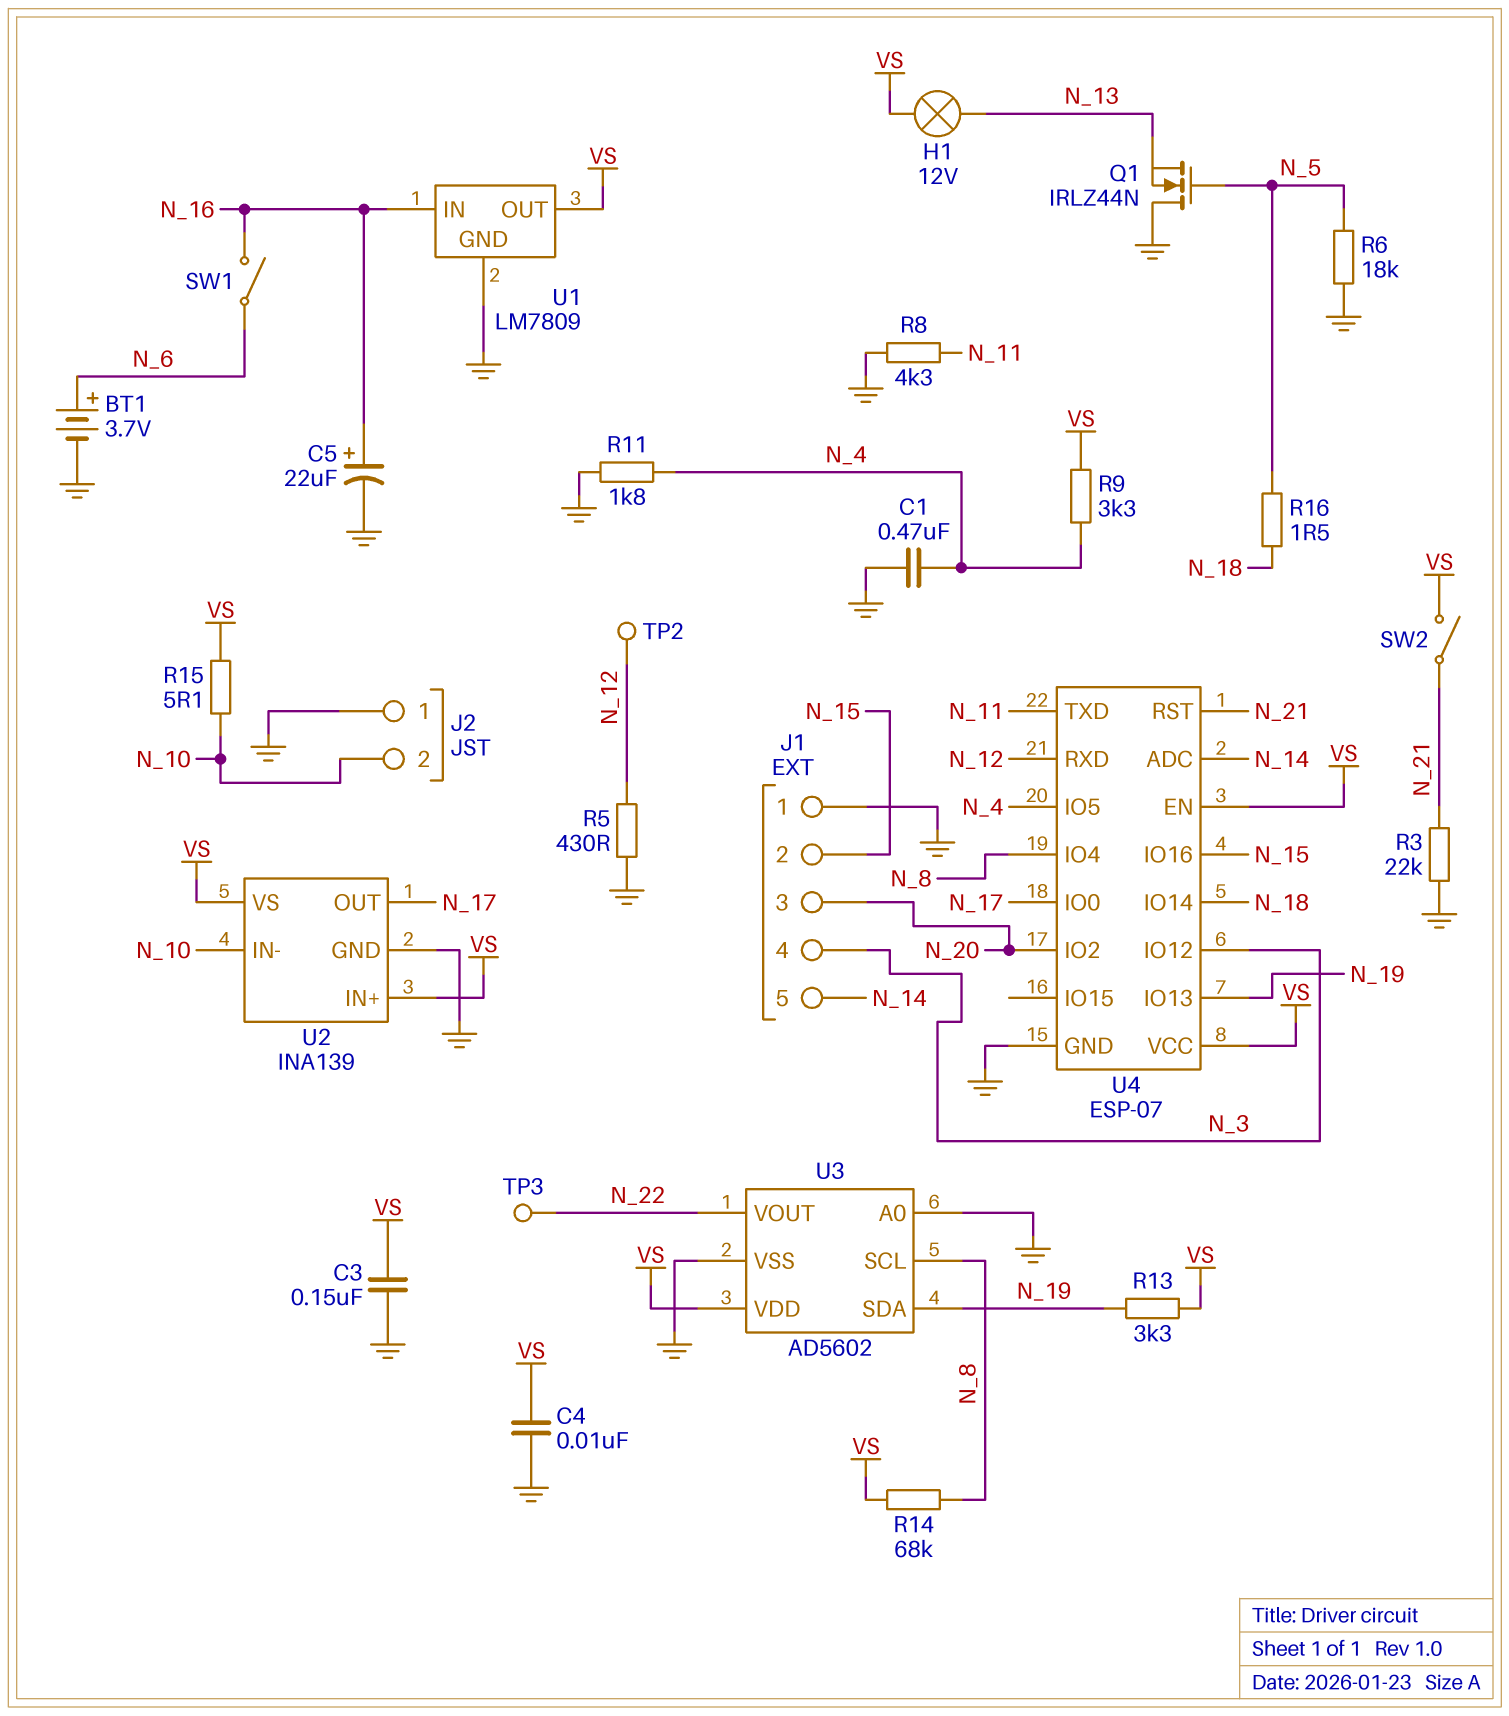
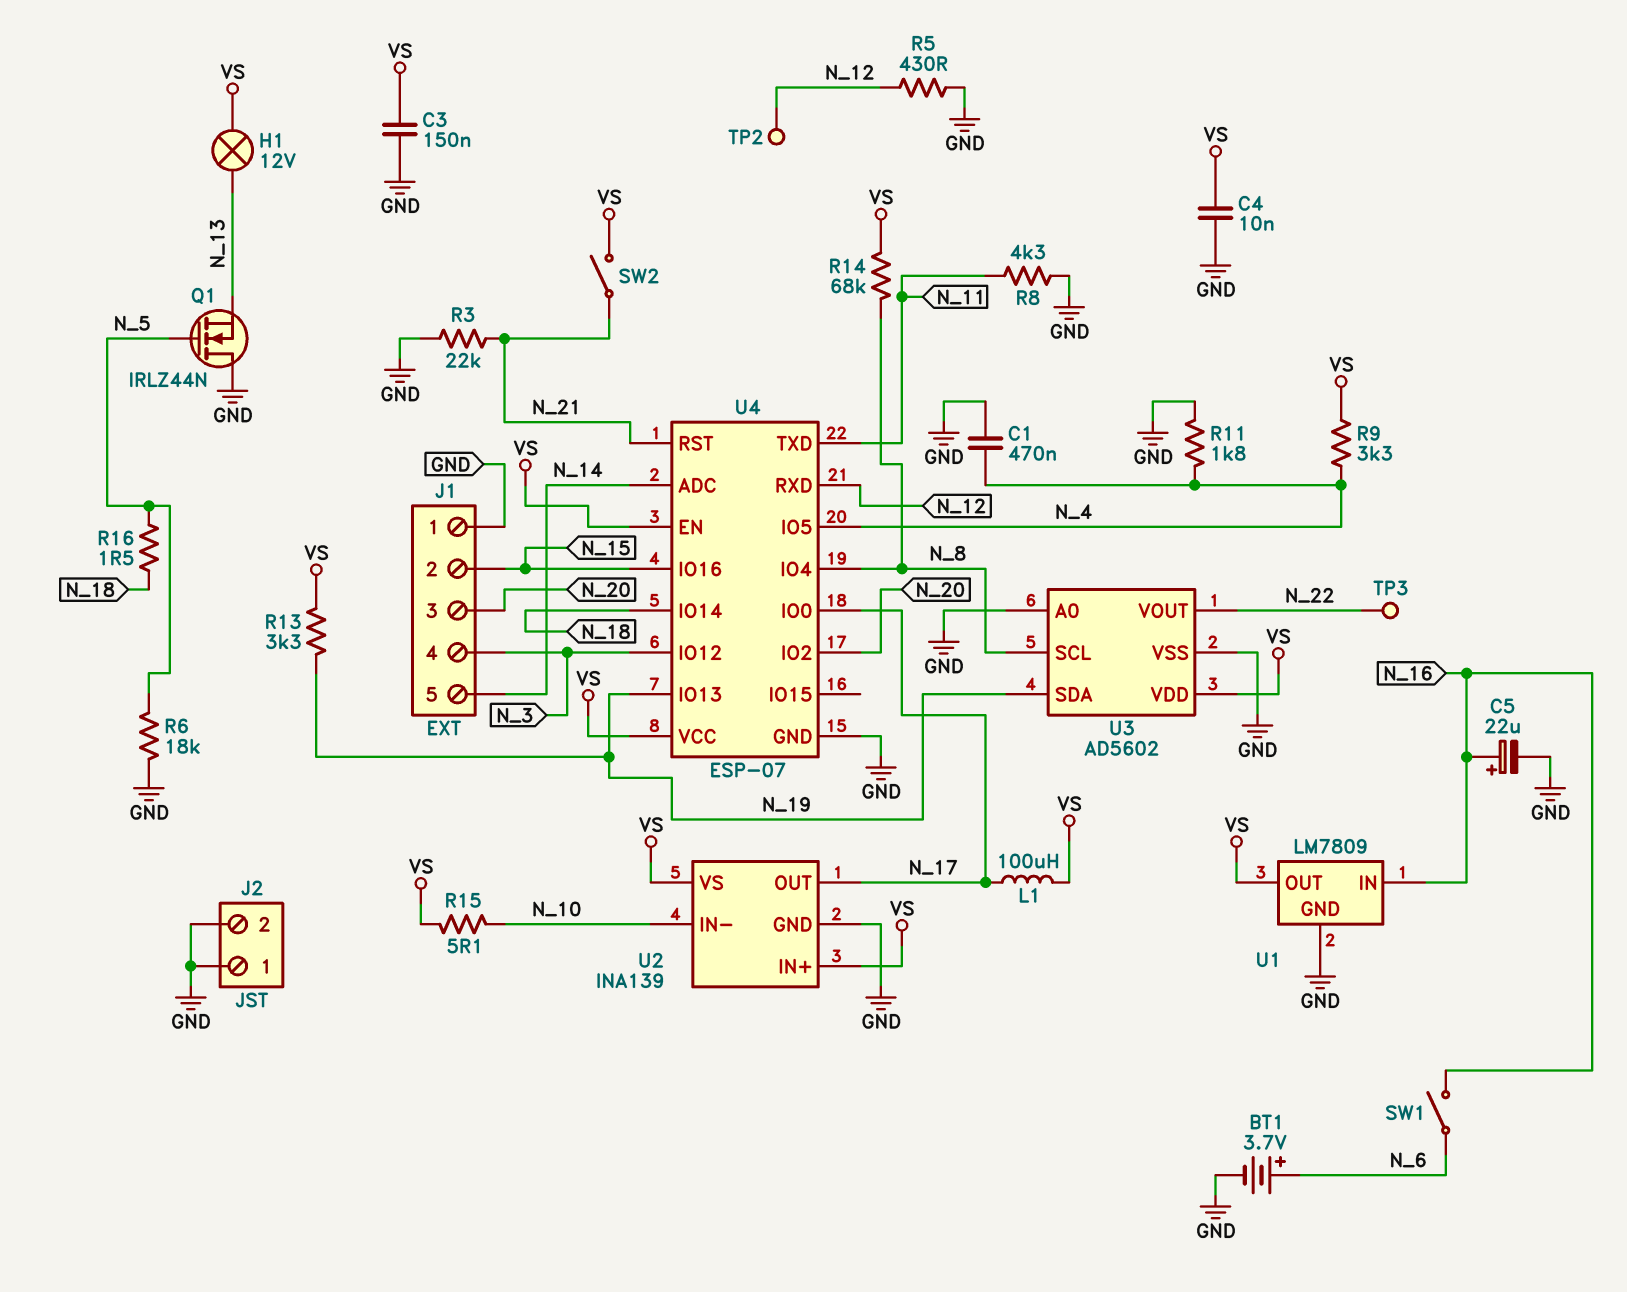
J2 pin 2: N_10 -> GND
L1: none -> 100uH (N_17, VS)

